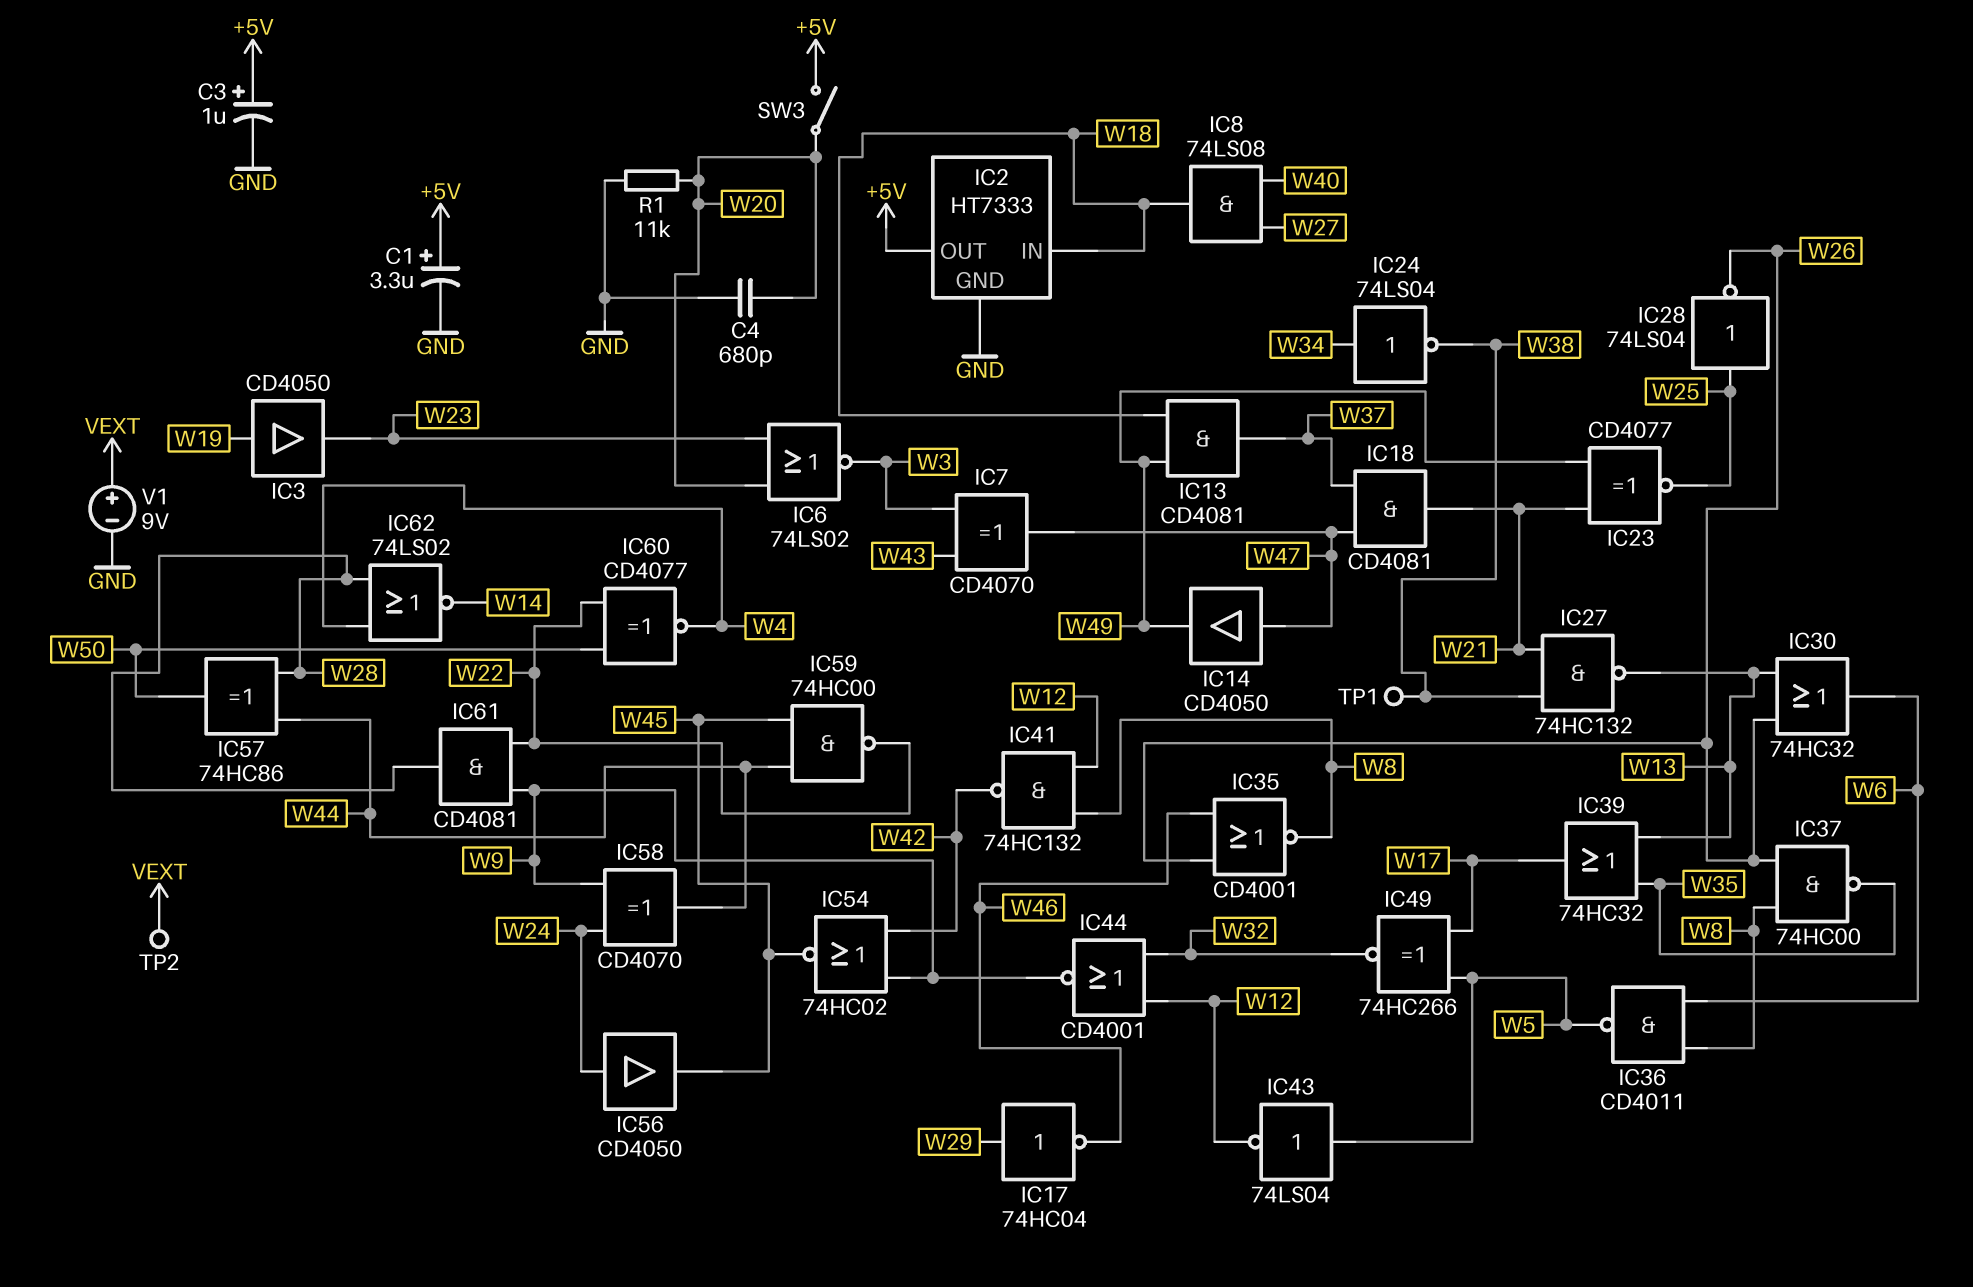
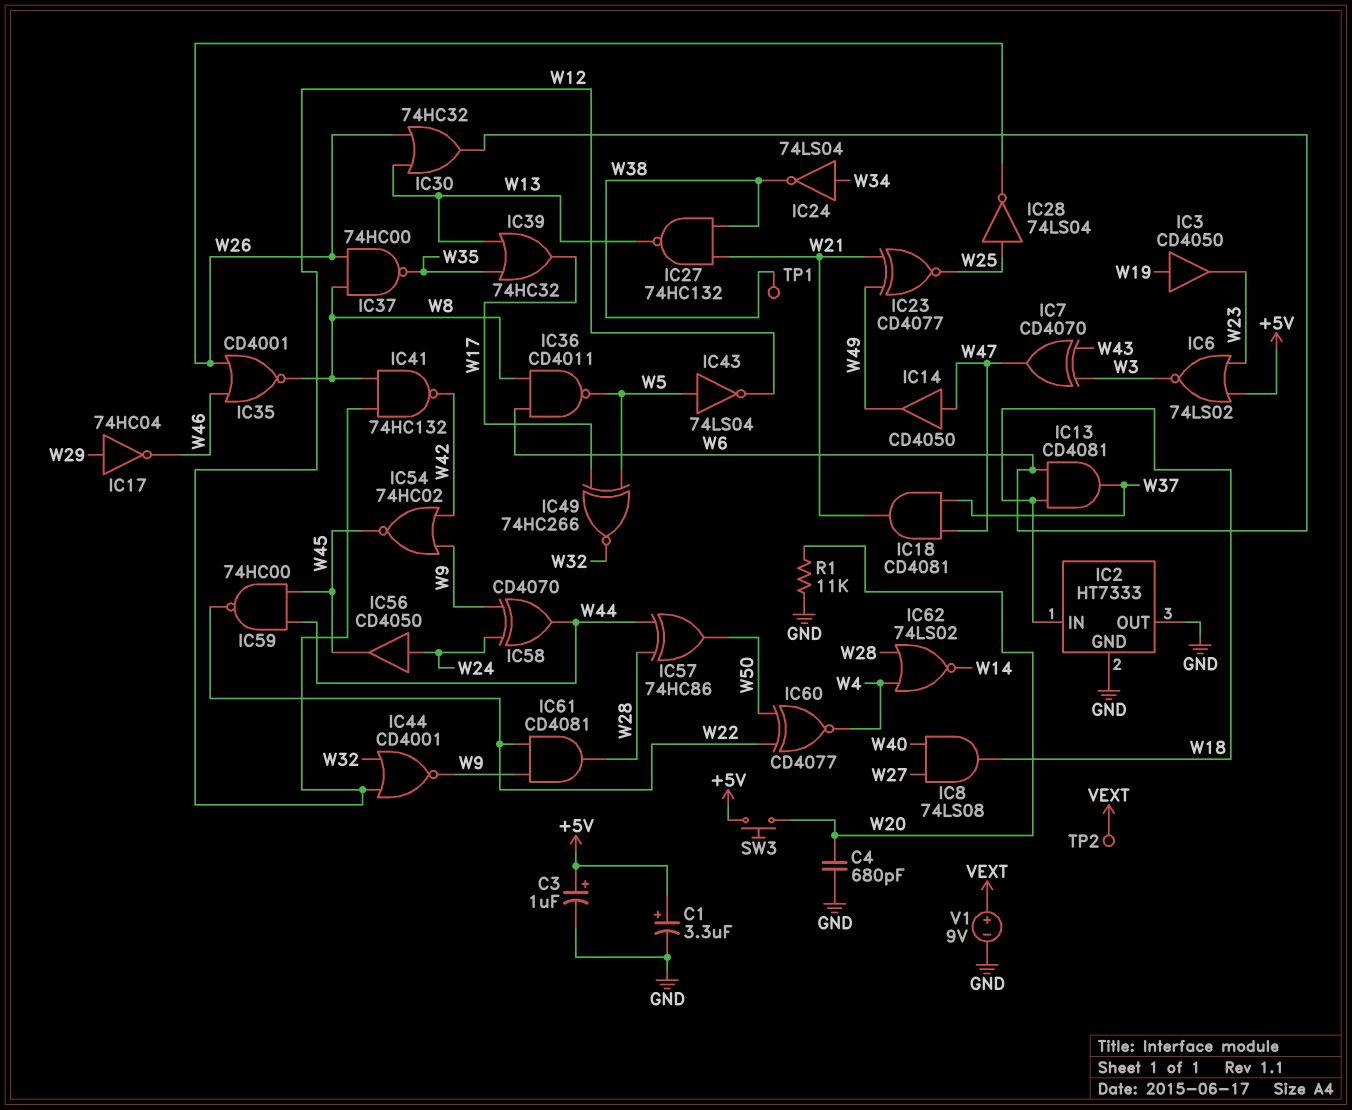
IC2 pin OUT: +5V -> GND
IC6: NOR 74LS02 (in W20, in W23, out W3) -> NOR 74LS02 (in +5V, in W23, out W3)
IC13: AND CD4081 (in W18, in W49, out W37) -> AND CD4081 (in W6, in W18, out W37)
SW3: switch (+5V, W20) -> button (+5V, W20)

